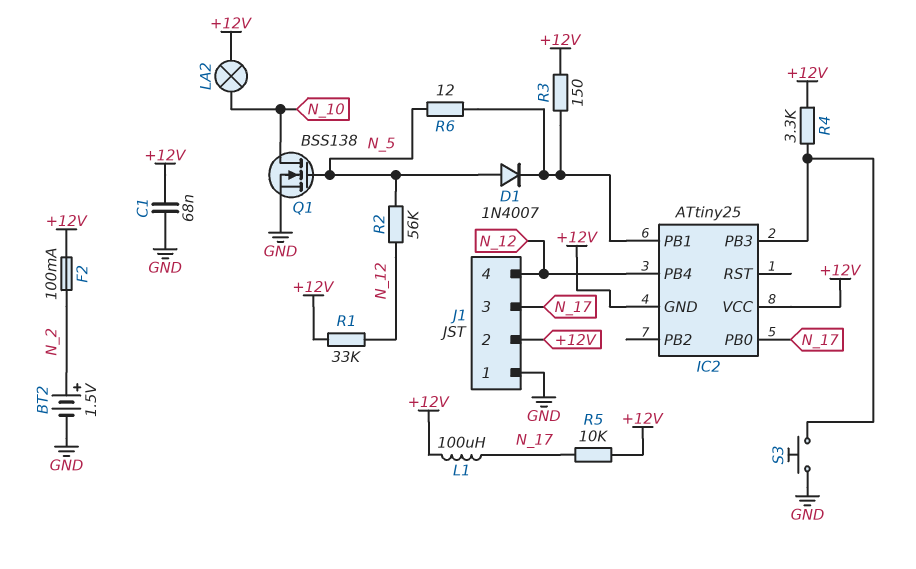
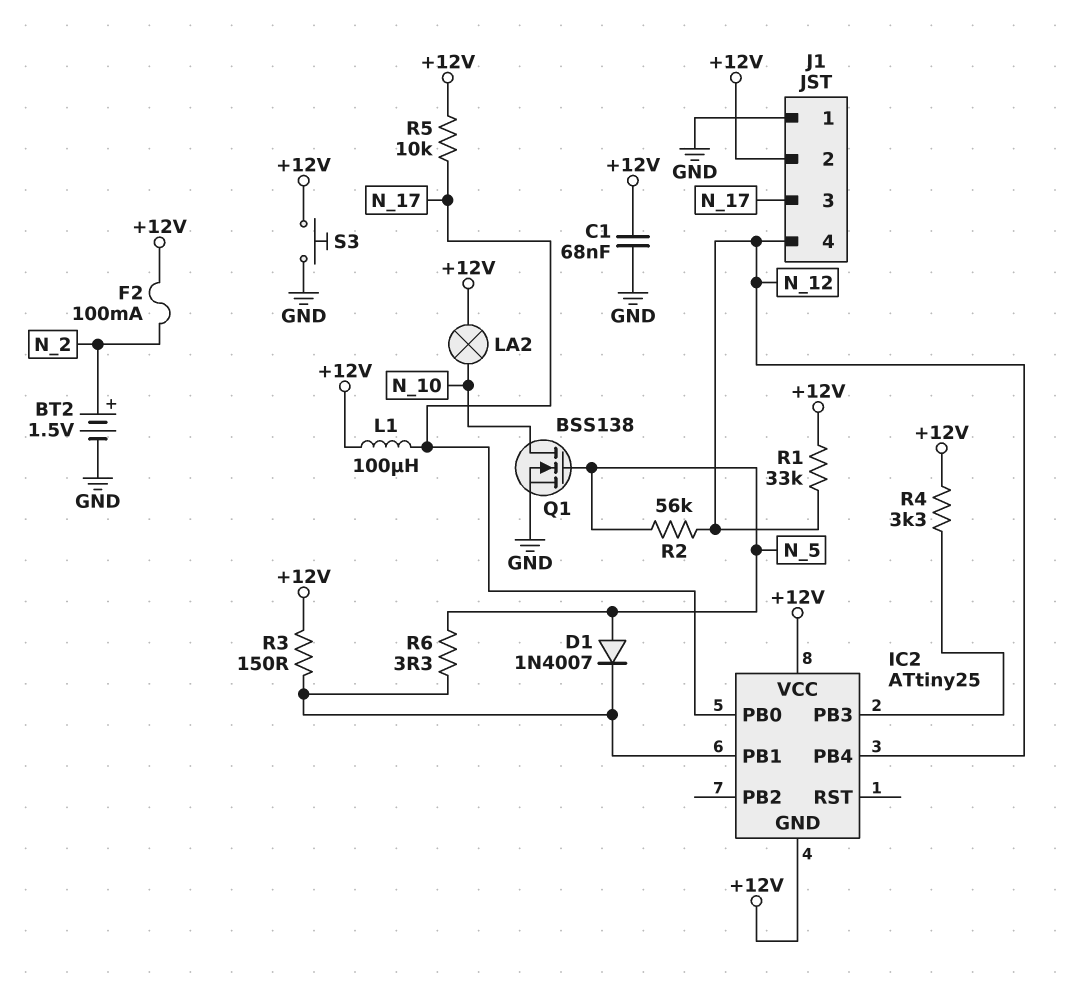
R6: 12 (IC2/PB1, N_5) -> 3.3 (IC2/PB1, N_5)
S3: button (GND, IC2/PB3) -> button (+12V, GND)

